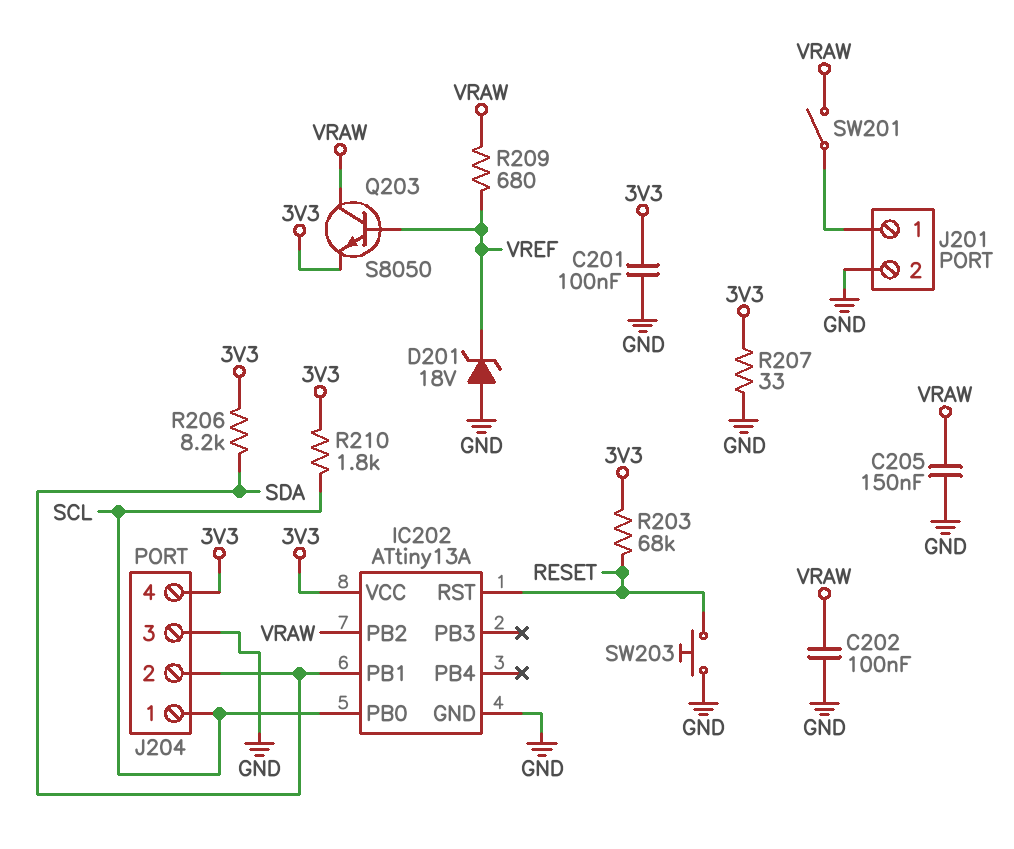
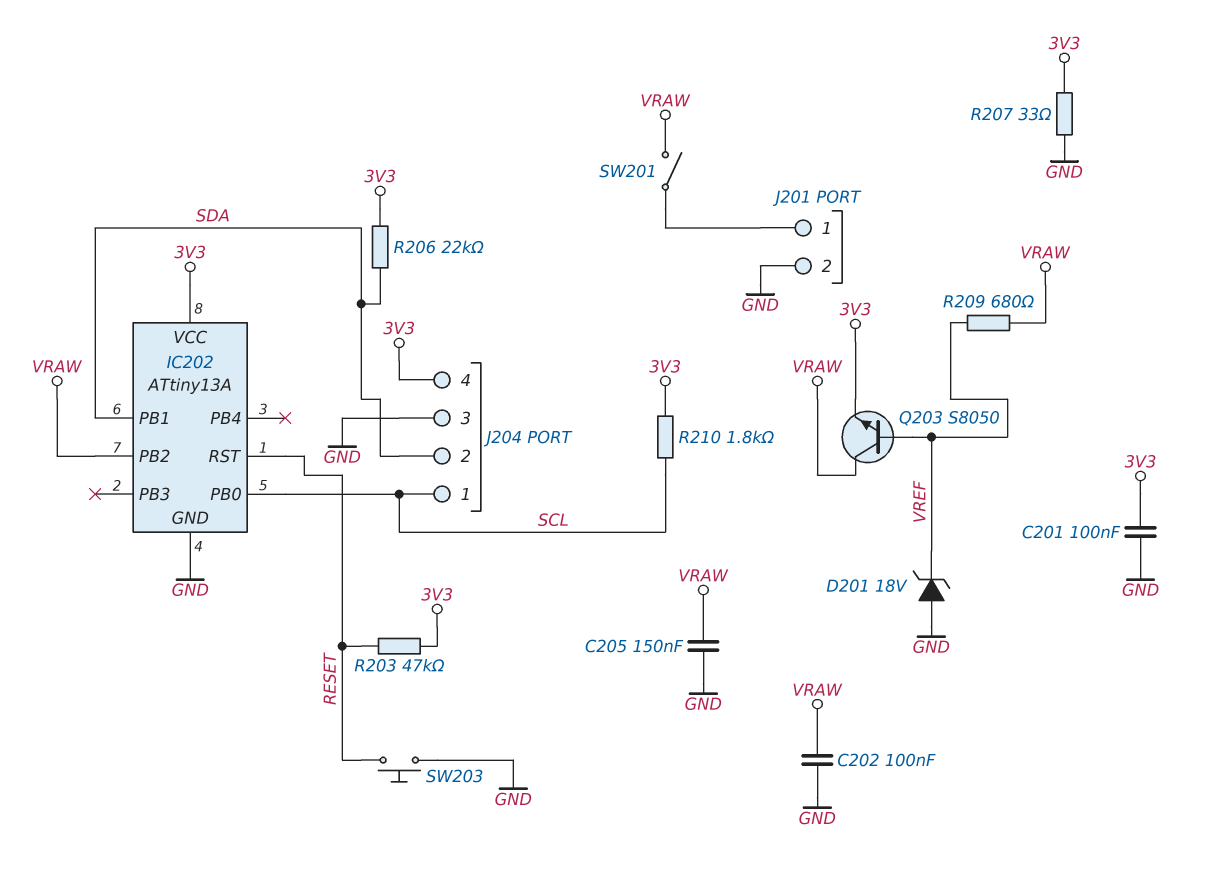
R203: 68k (3V3, RESET) -> 47k (3V3, RESET)
R206: 8.2k (3V3, SDA) -> 22k (3V3, SDA)

